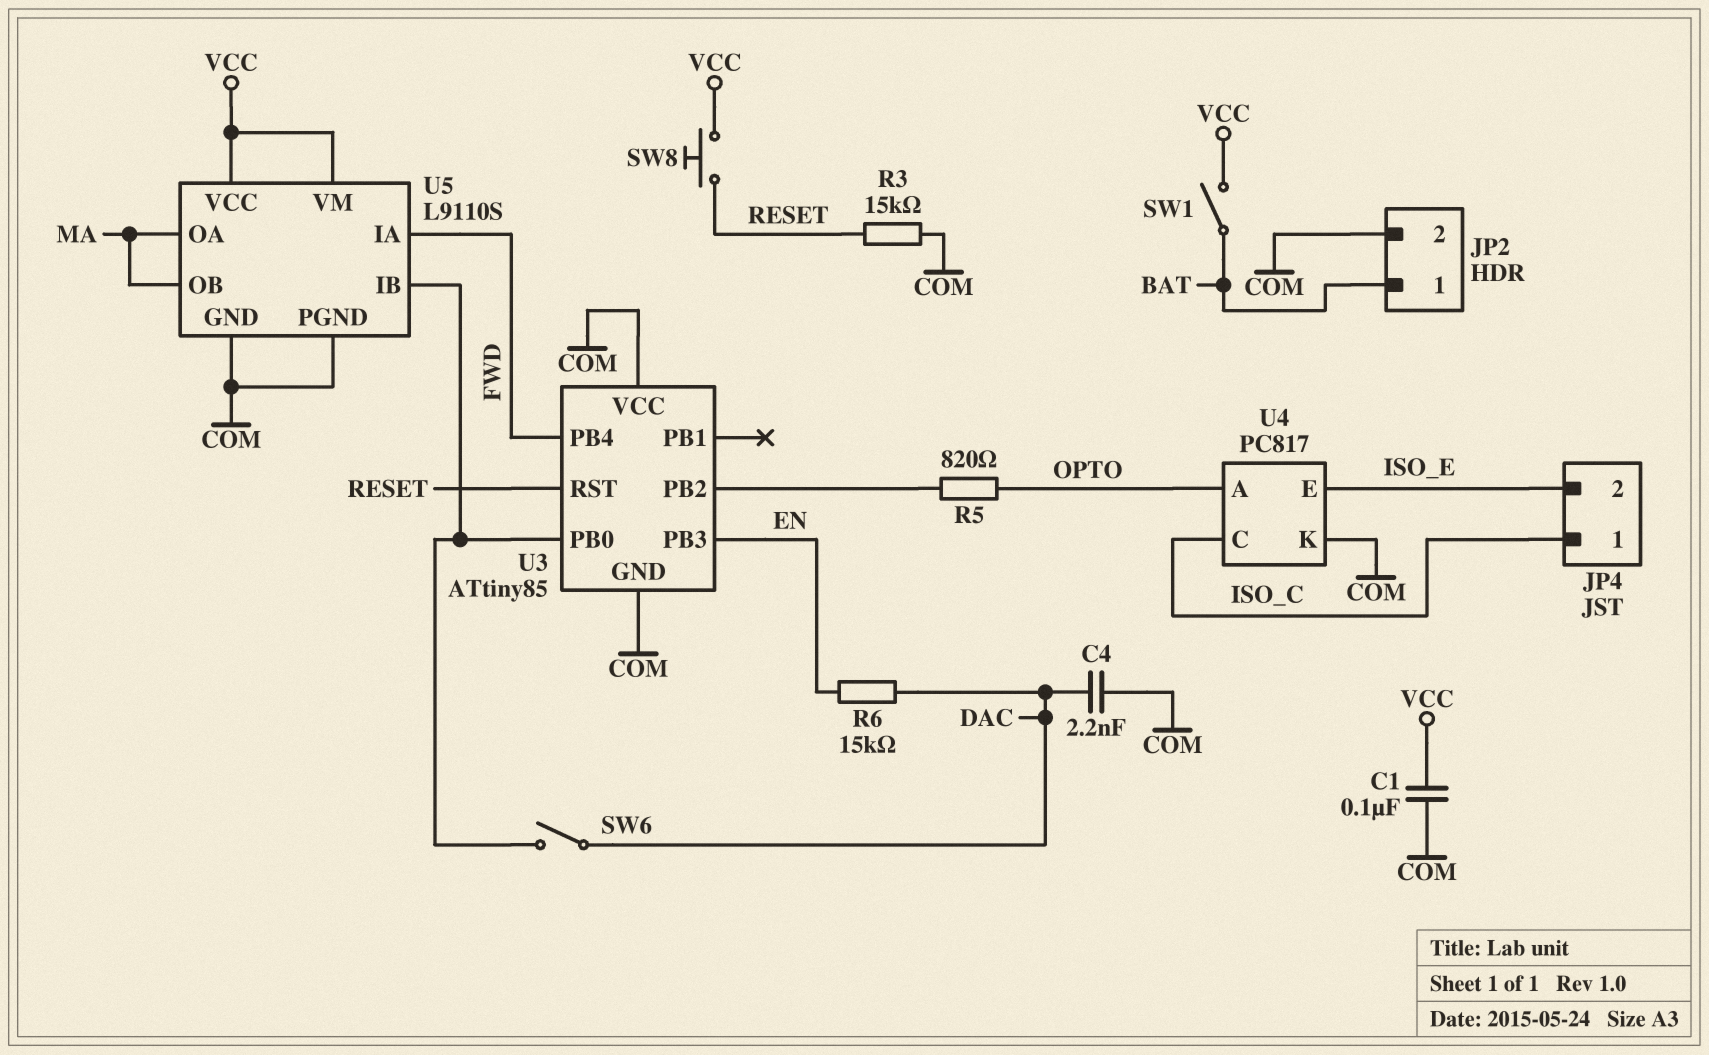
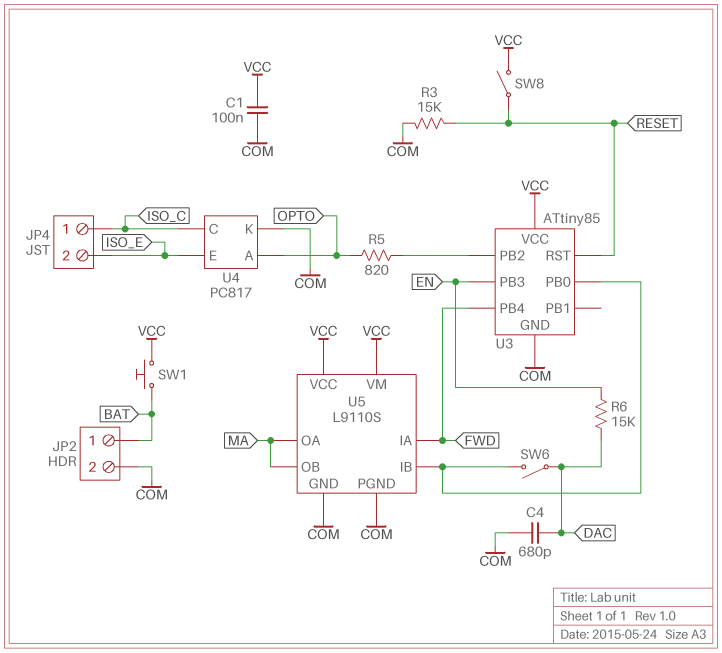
C4: 2.2nF (COM, DAC) -> 680pF (COM, DAC)
SW1: switch (BAT, VCC) -> button (BAT, VCC)
SW8: button (RESET, VCC) -> switch (RESET, VCC)
U3 pin VCC: COM -> VCC

